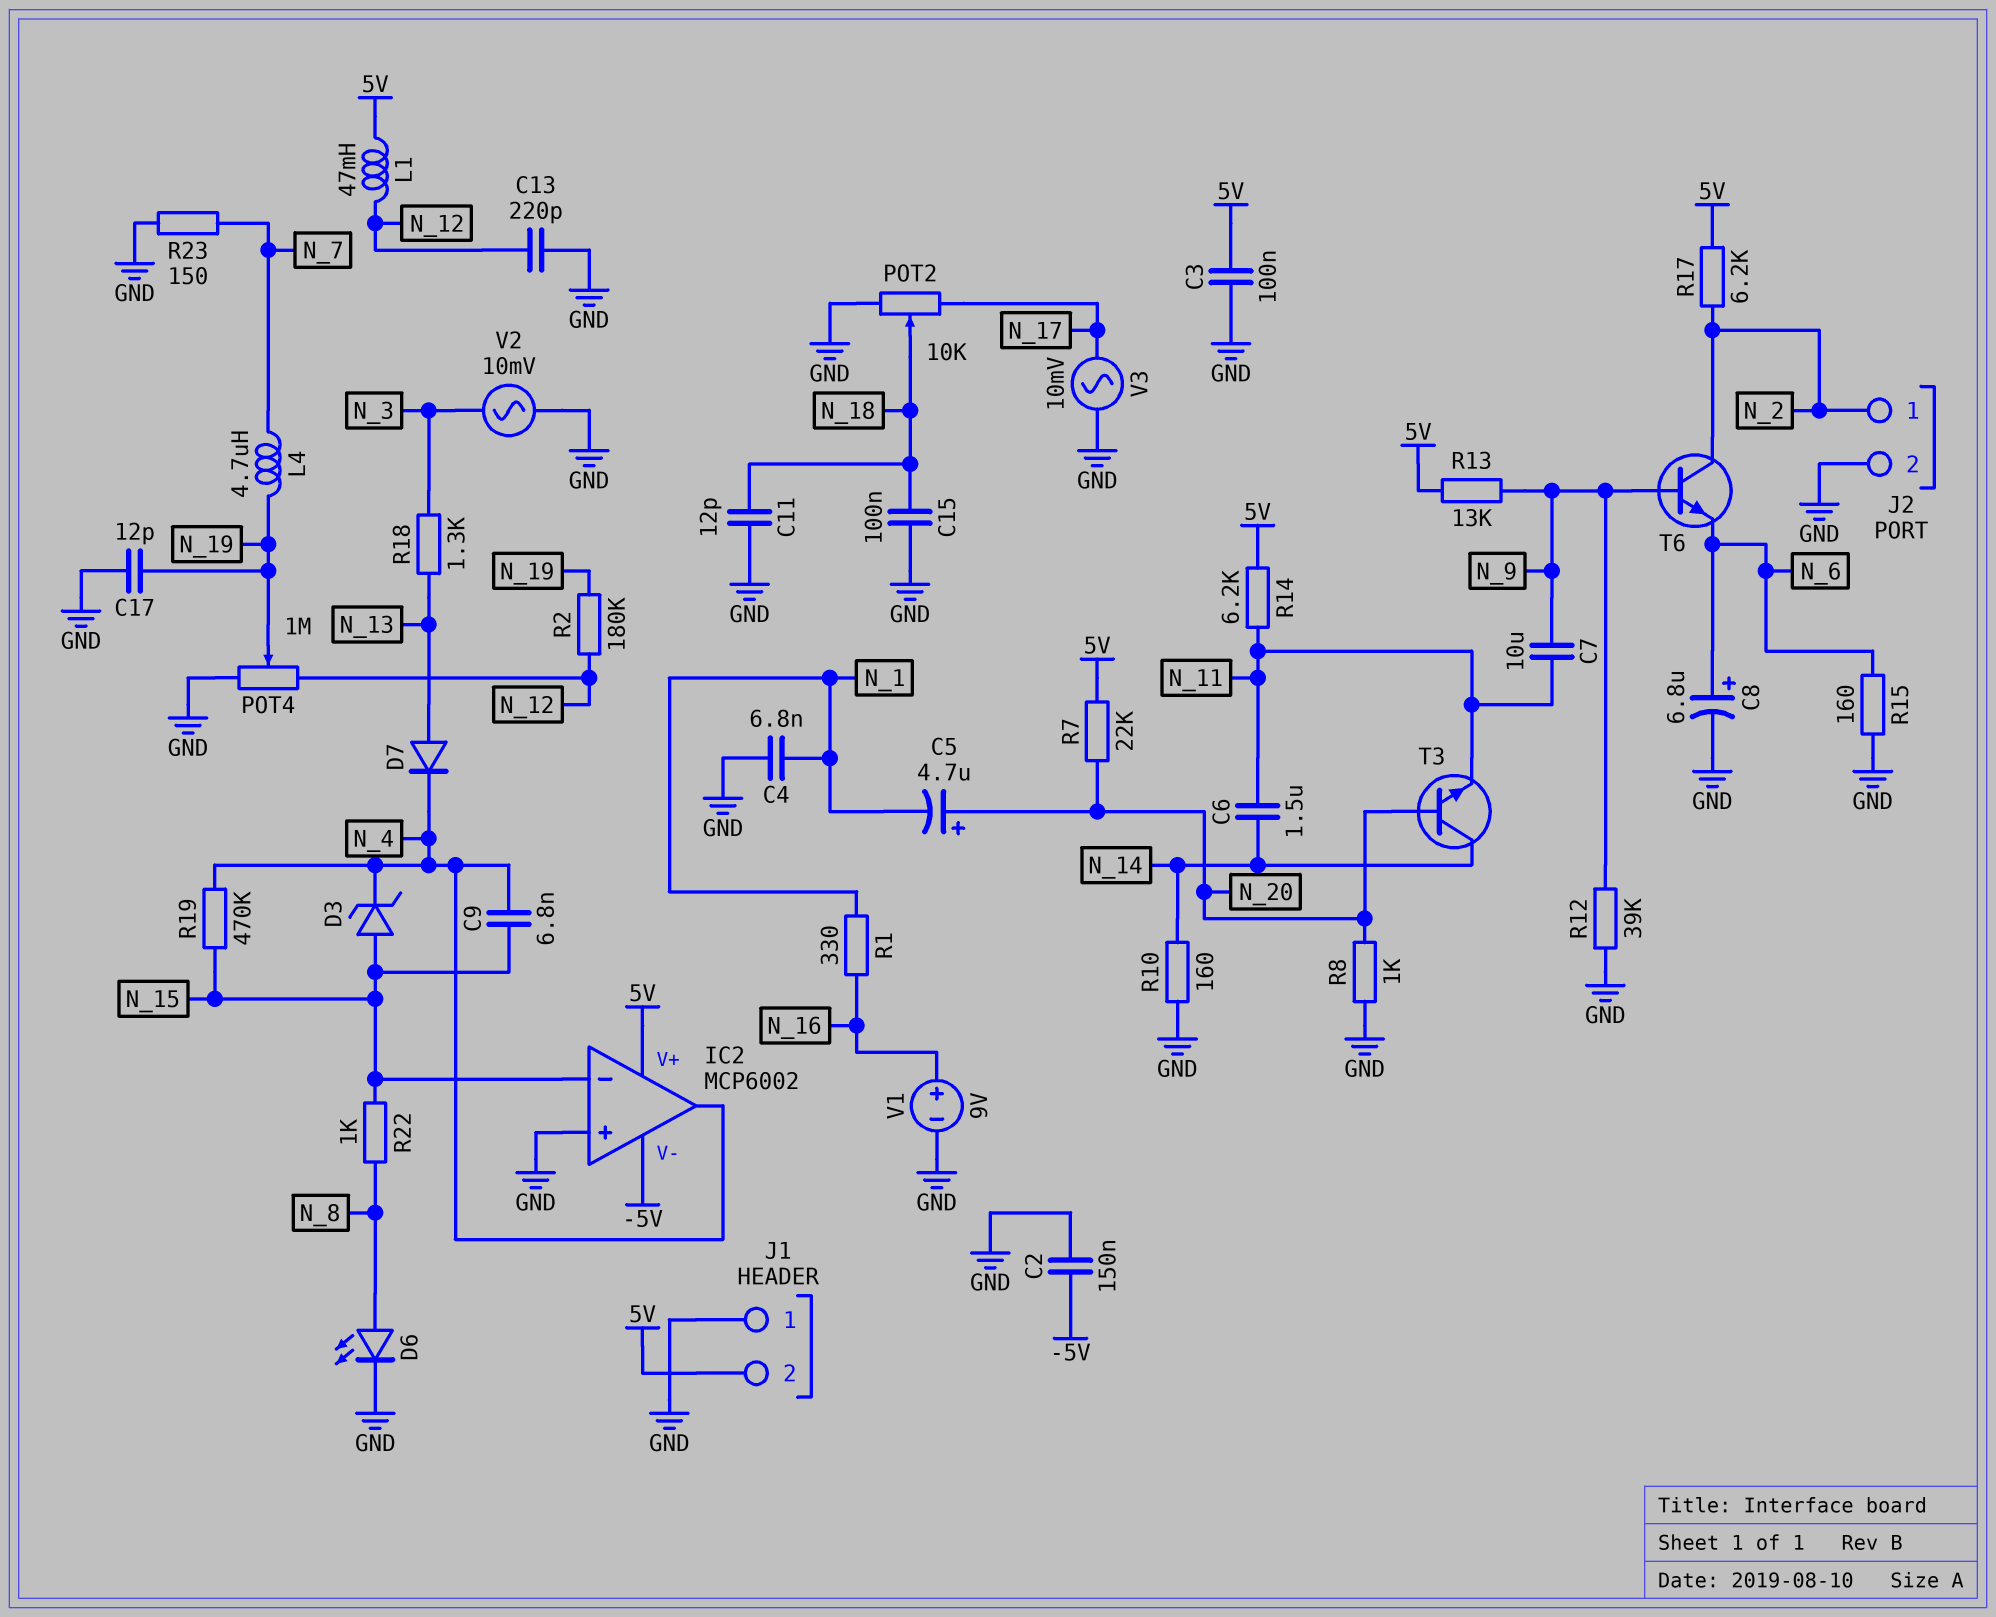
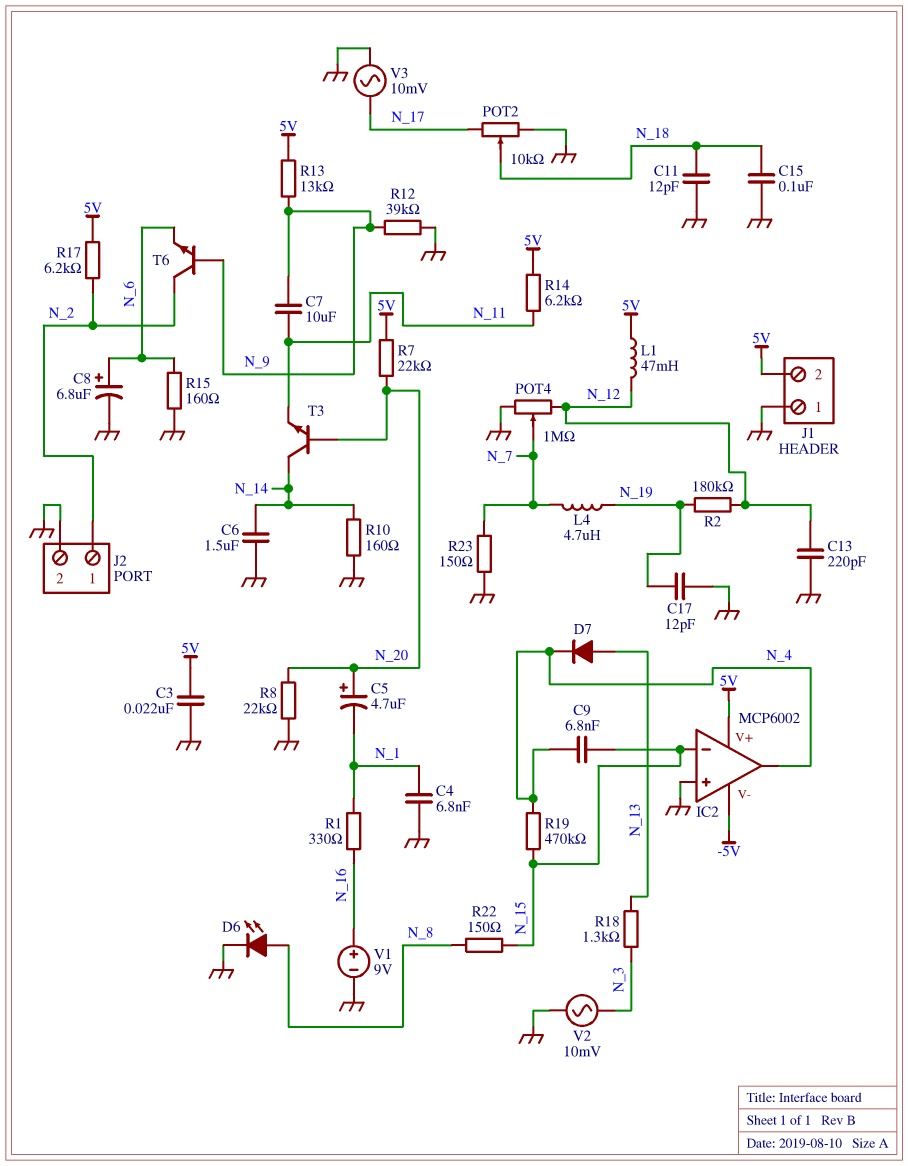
C2: 150nF (-5V, GND) -> none
C3: 100nF (5V, GND) -> 22nF (5V, GND)
C6: 1.5uF (N_11, N_14) -> 1.5uF (GND, N_14)
D3: zener (A N_15, K N_4) -> none
POT4: 1M (GND, N_12, wiper N_19) -> 1M (GND, N_12, wiper N_7)
R8: 1k (GND, N_20) -> 22k (GND, N_20)
R22: 1k (N_8, N_15) -> 150 (N_8, N_15)

